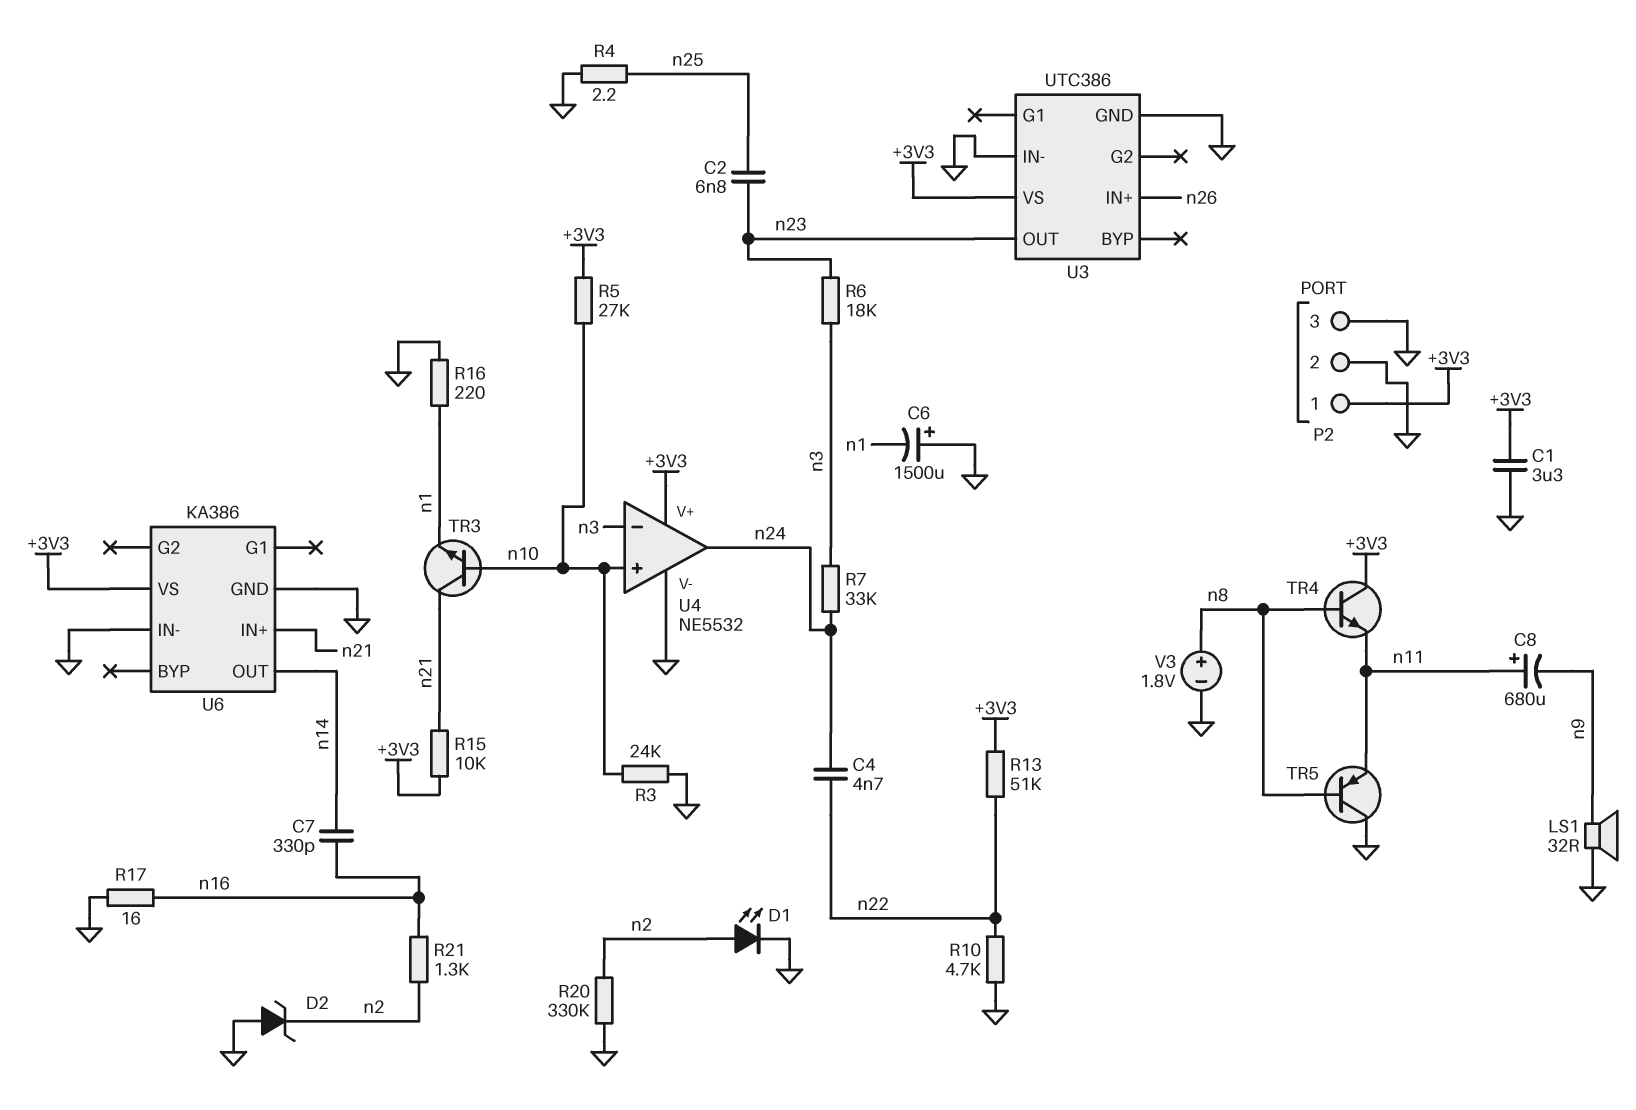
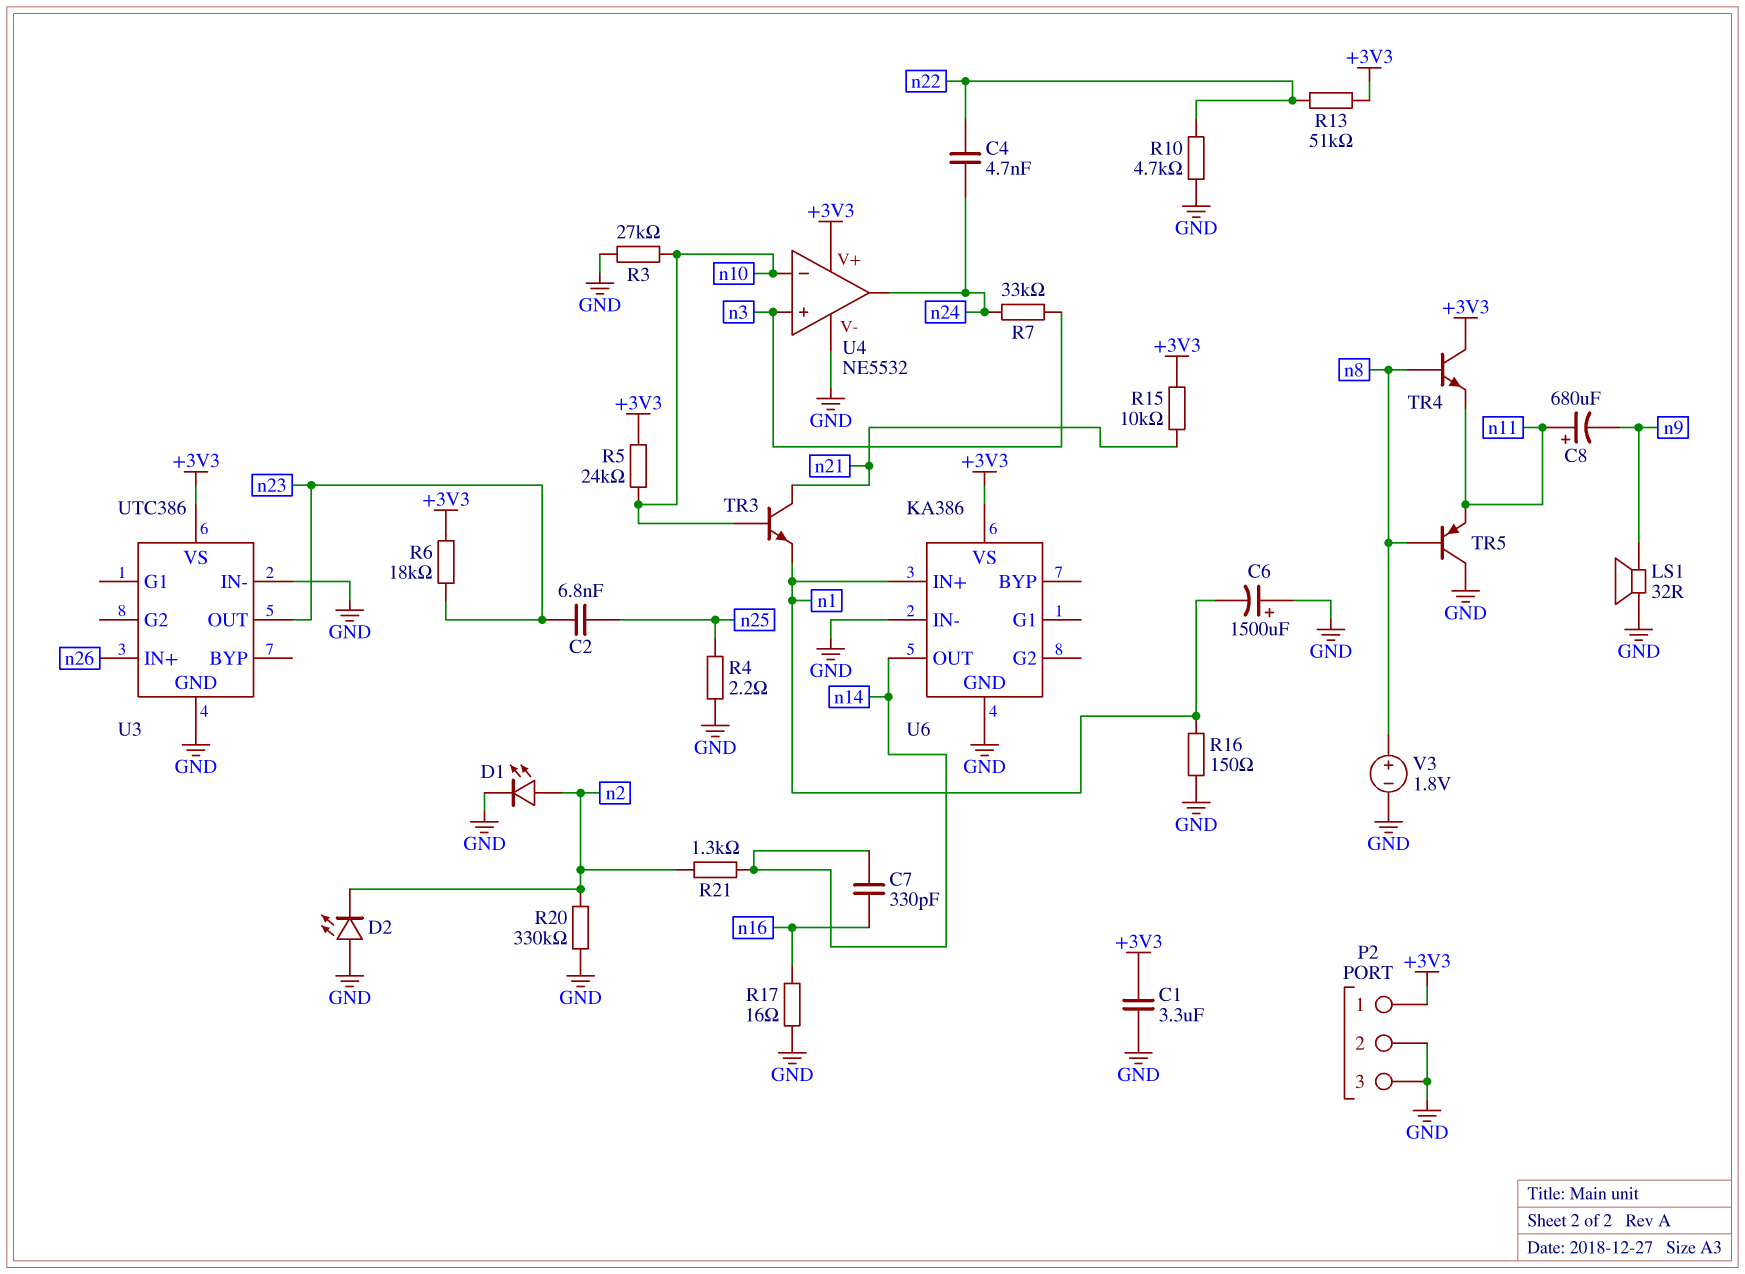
D2: zener (A GND, K n2) -> LED (A GND, K n2)
R3: 24k (GND, n10) -> 27k (GND, n10)
R5: 27k (+3V3, n10) -> 24k (+3V3, n10)
R6: 18k (n3, n23) -> 18k (+3V3, n23)
R16: 220 (GND, n1) -> 150 (GND, n1)
R21: 1.3k (n2, n16) -> 1.3k (n2, n14)
U4 pin in+: n10 -> n3
U4 pin in-: n3 -> n10
U6 pin IN+: n21 -> n1

